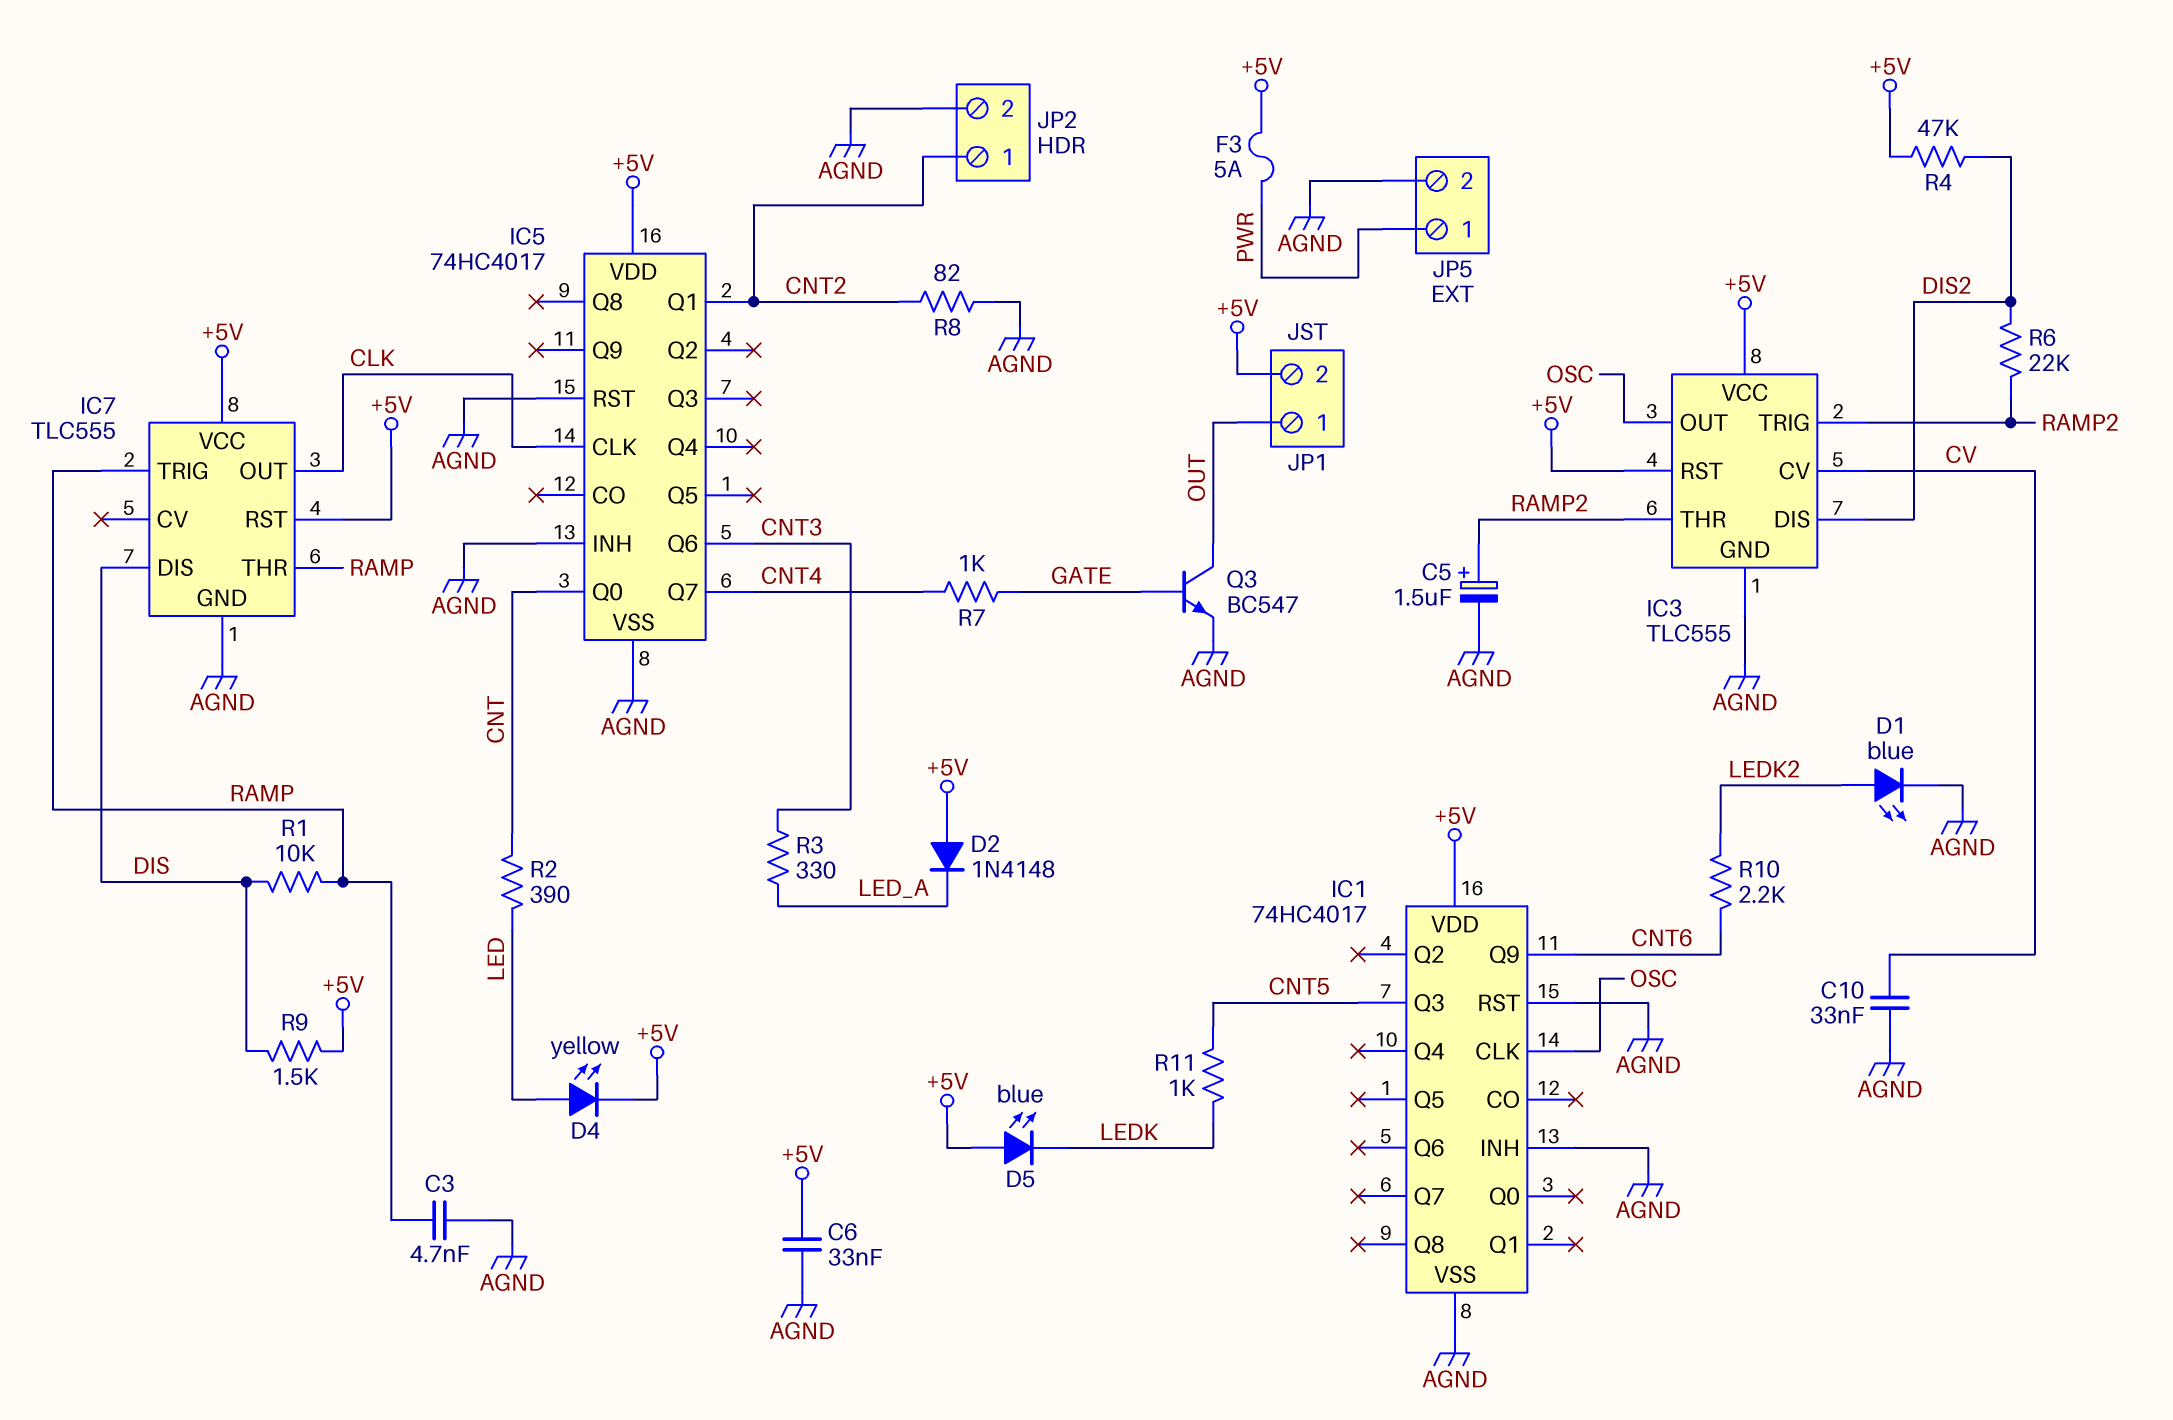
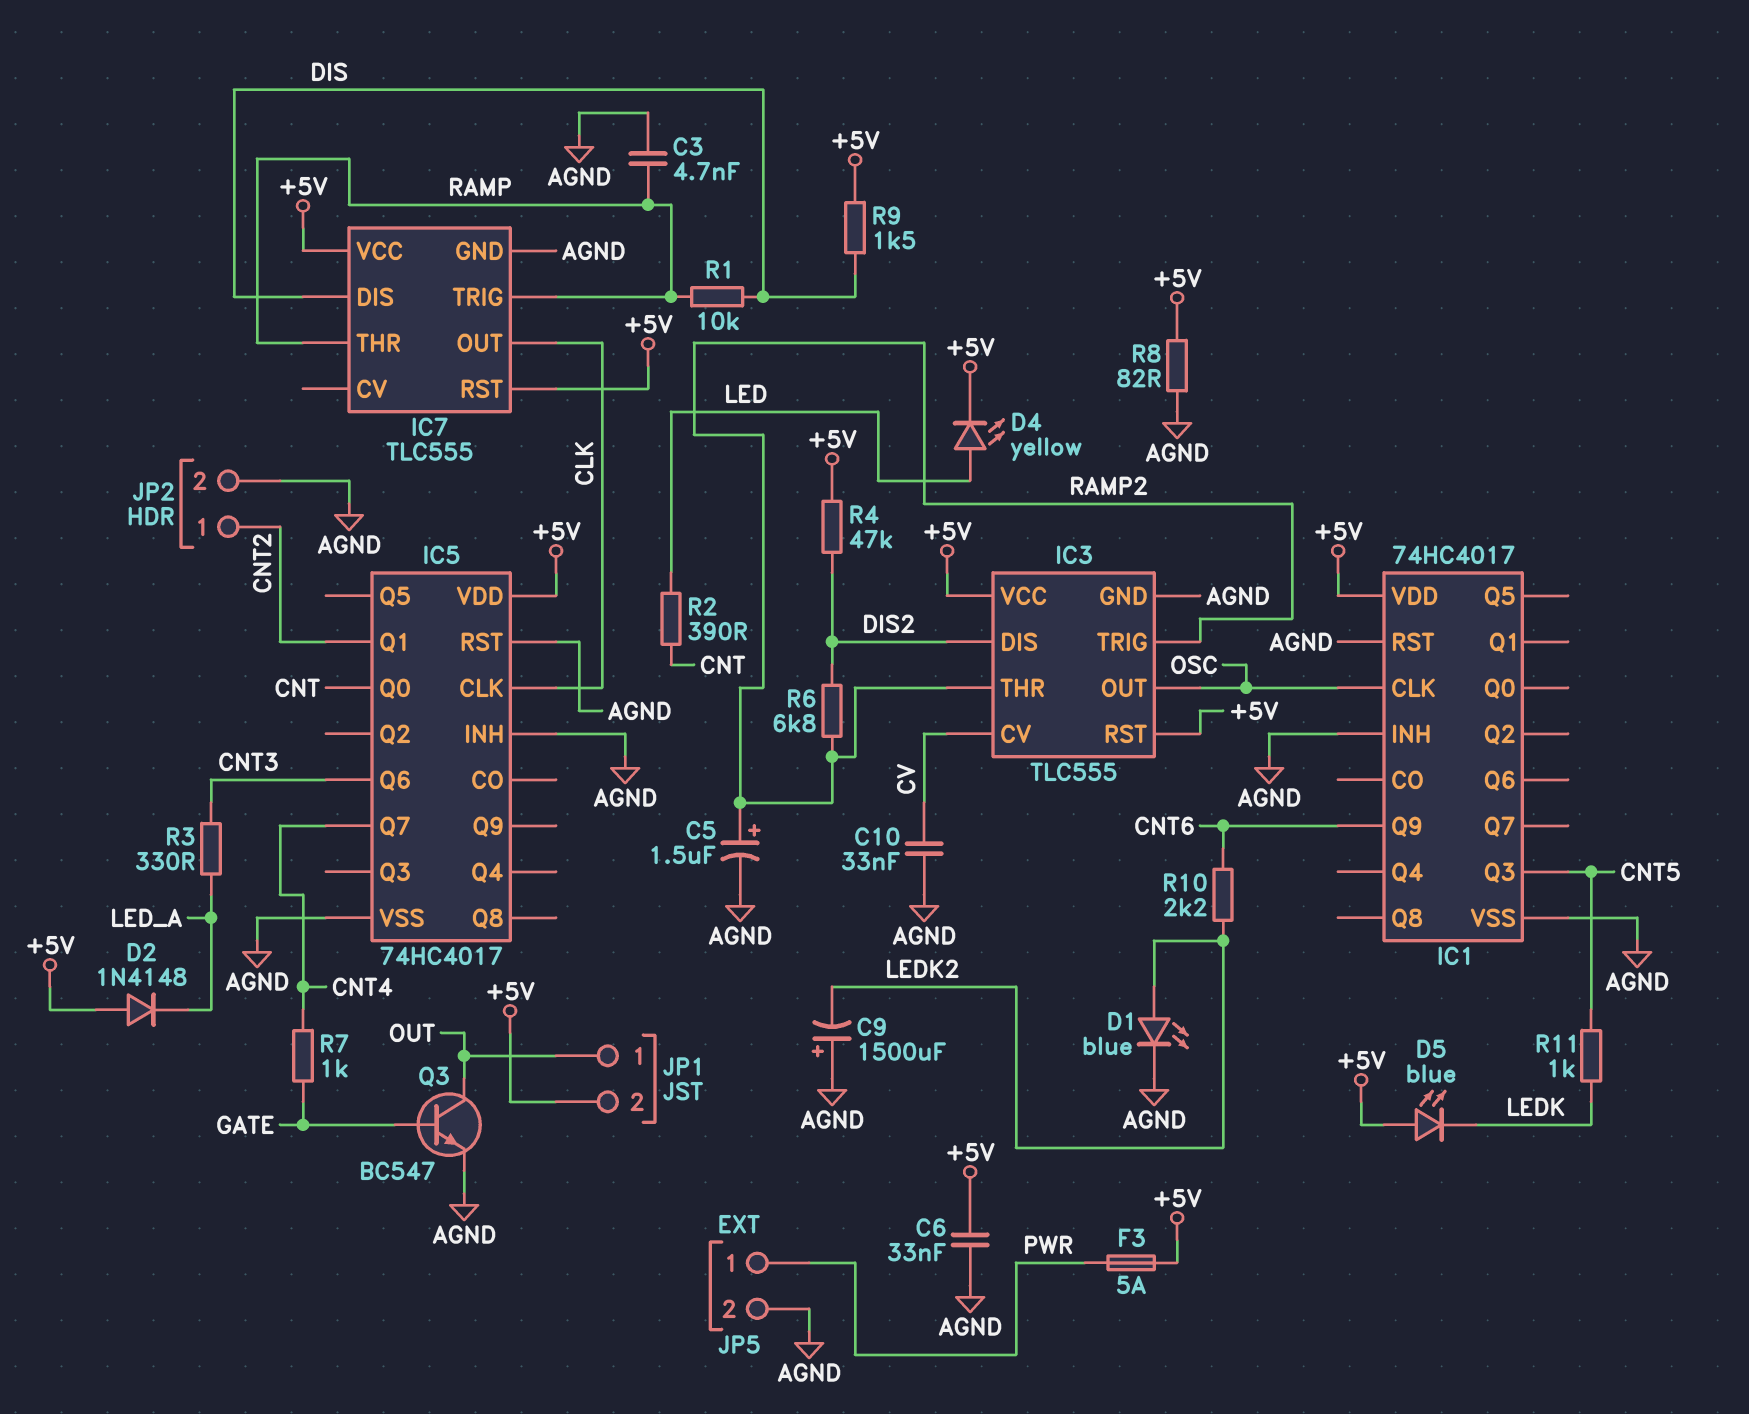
C9: none -> 1500uF (plus AGND, minus LEDK2)
R6: 22k (DIS2, RAMP2) -> 6.8k (DIS2, RAMP2)
R8: 82 (AGND, CNT2) -> 82 (+5V, AGND)

